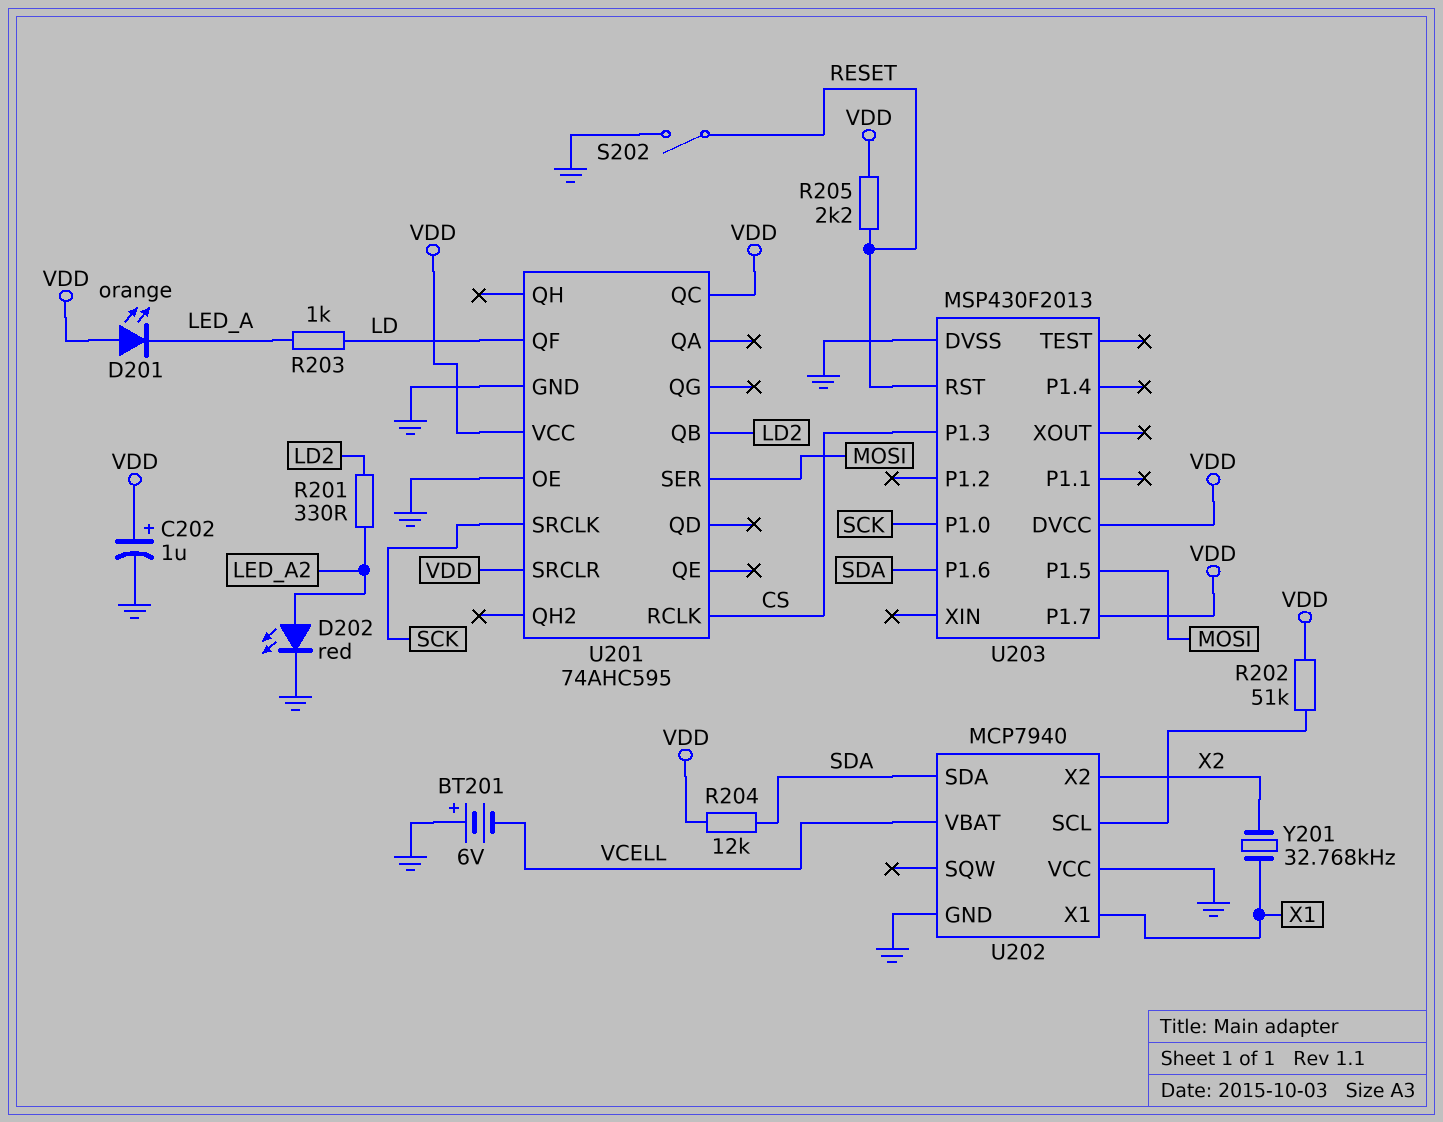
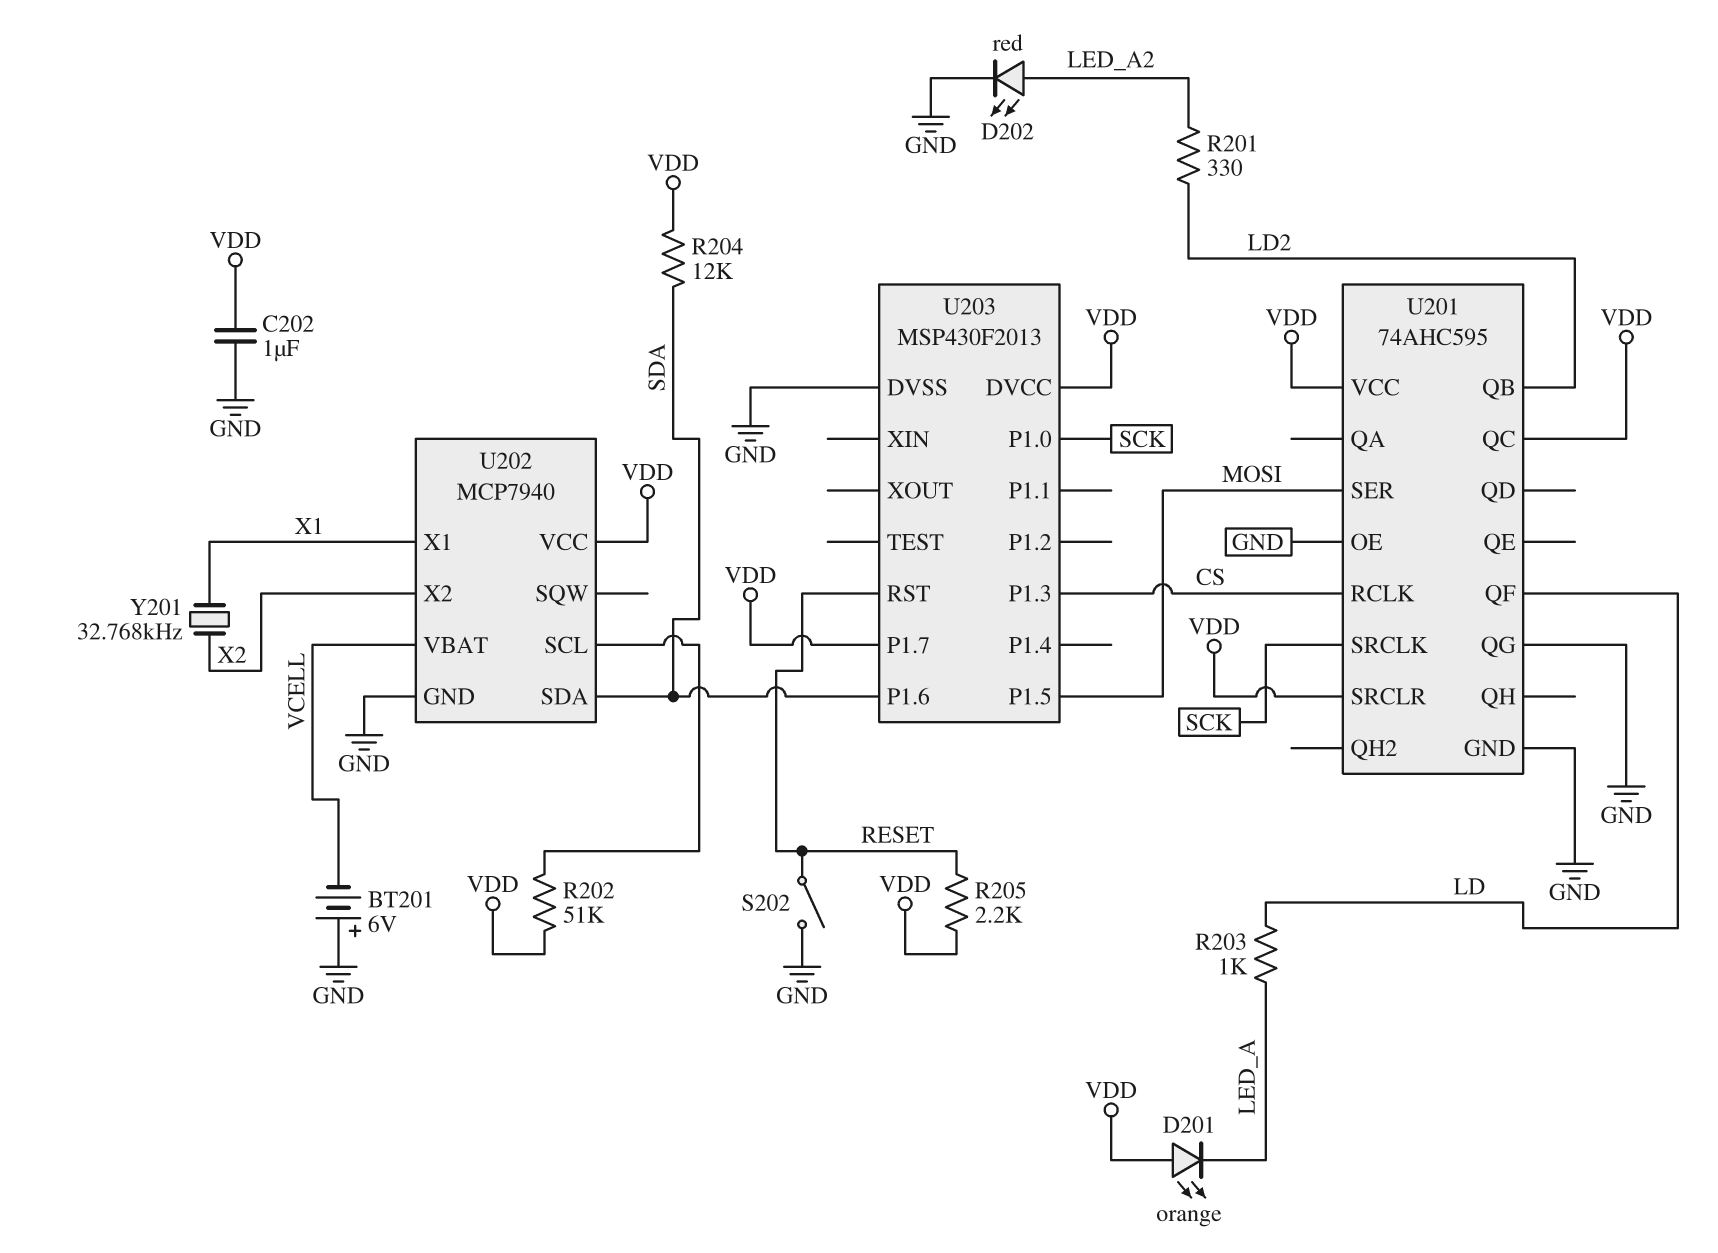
C202: 1uF (plus VDD, minus GND) -> 1uF (GND, VDD)
U201 pin QG: none -> GND
U202 pin VCC: GND -> VDD

